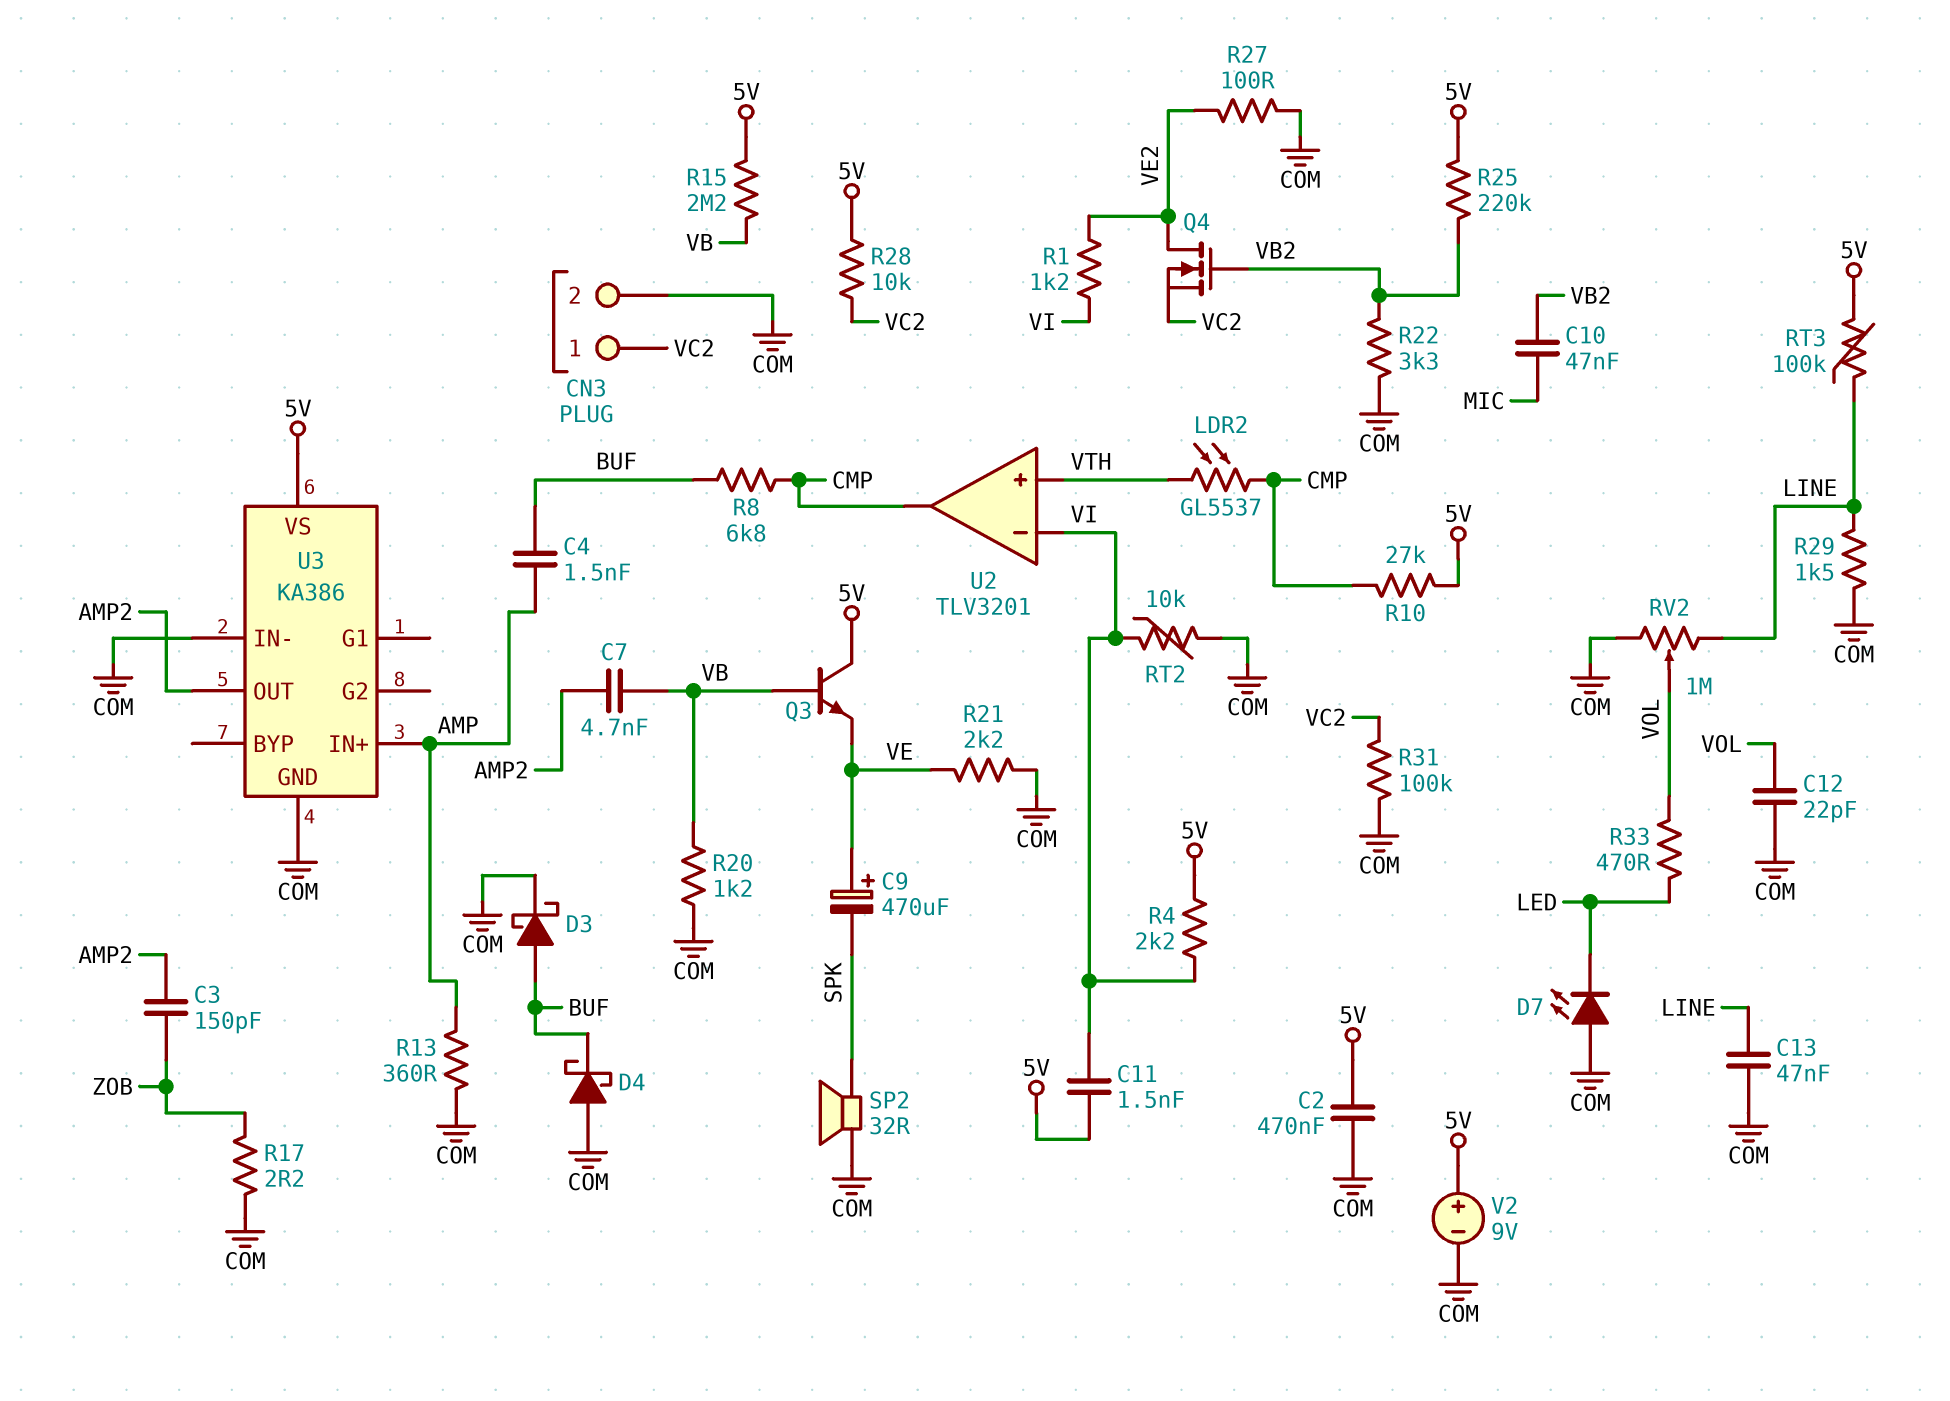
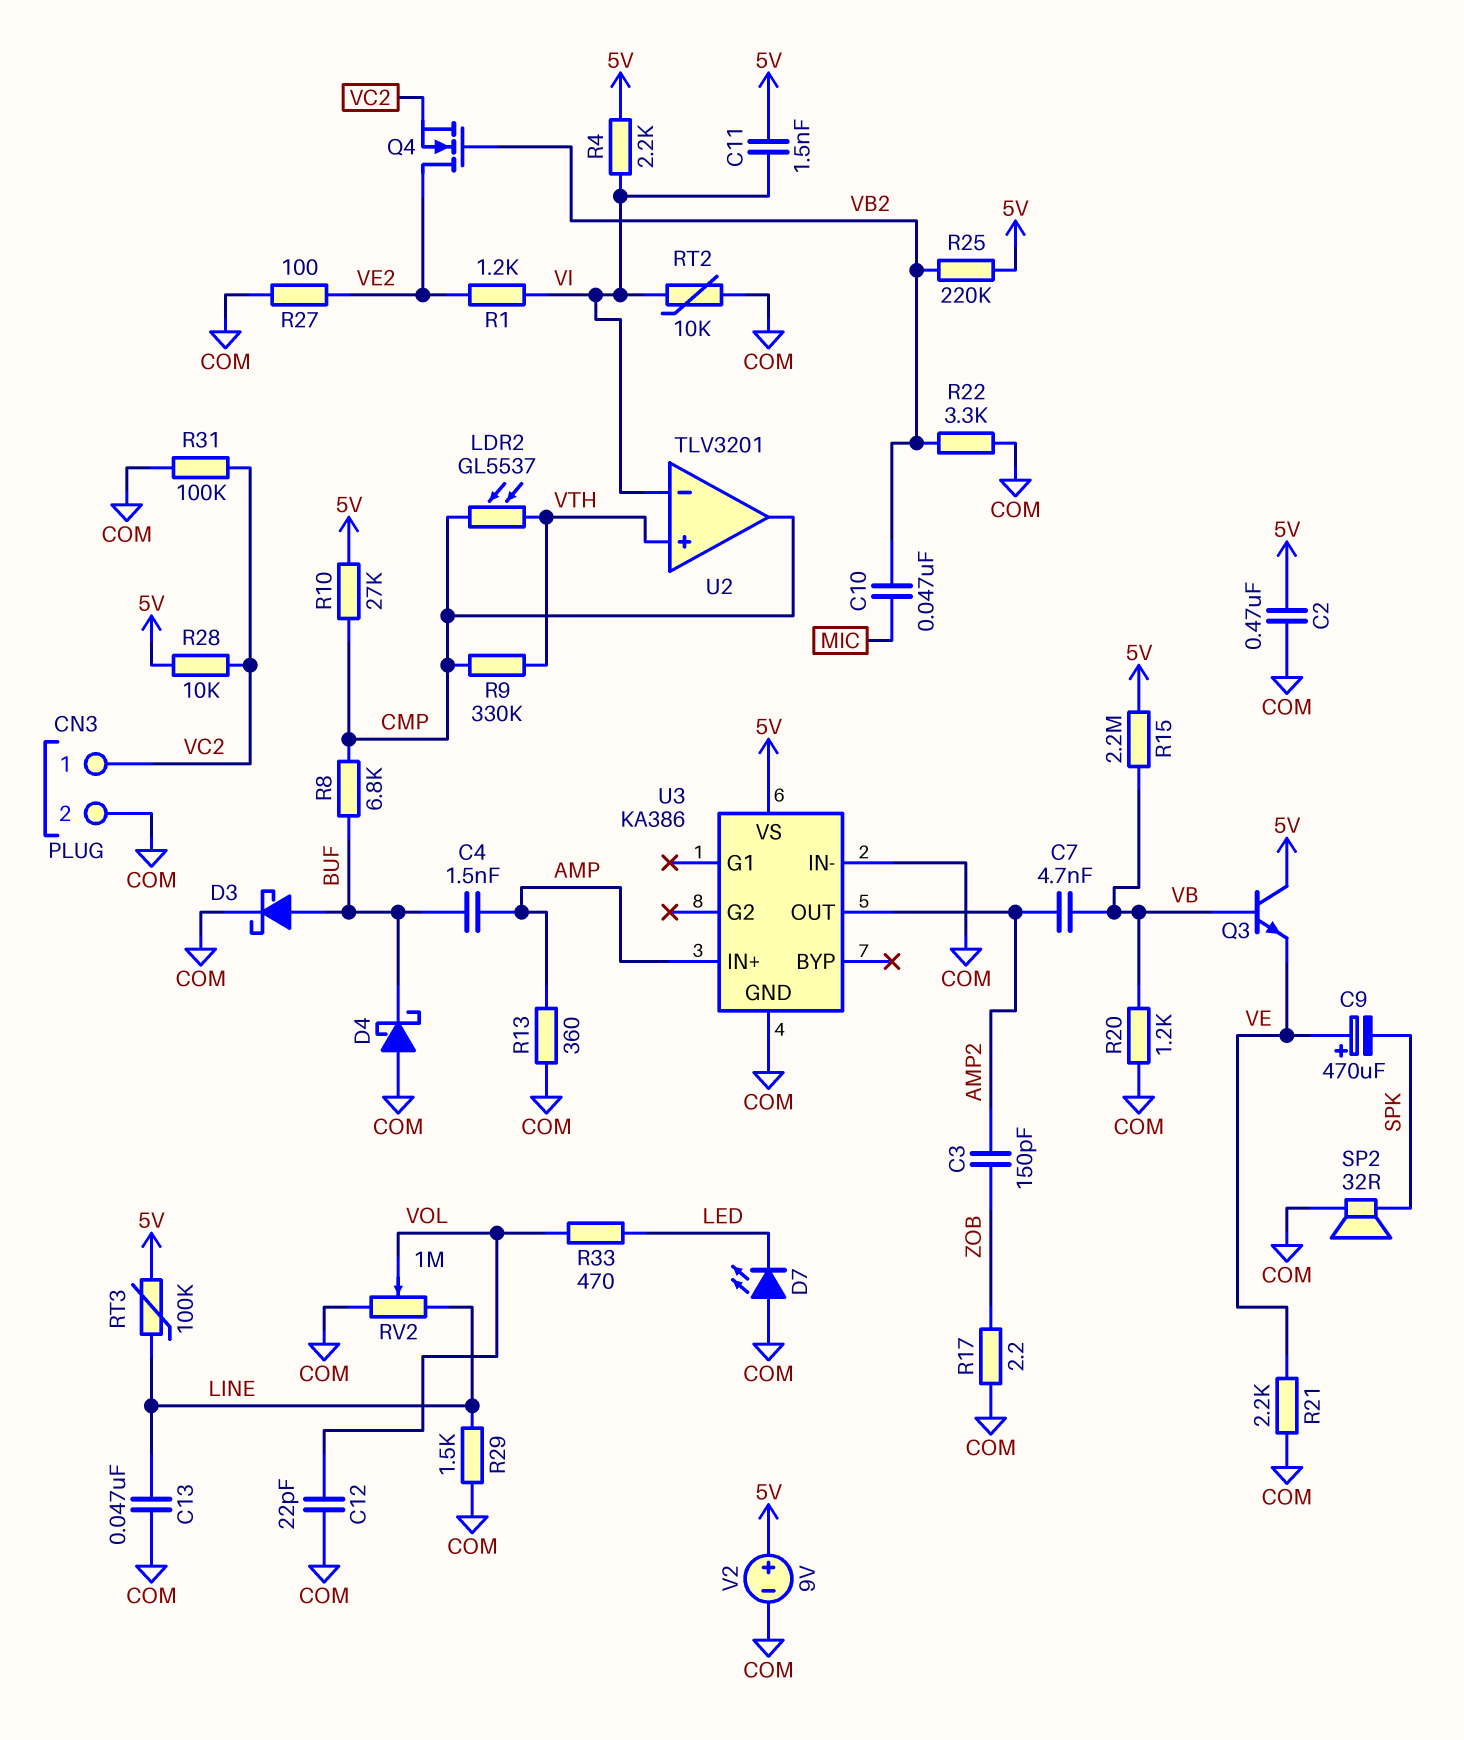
R9: none -> 330k (CMP, VTH)

